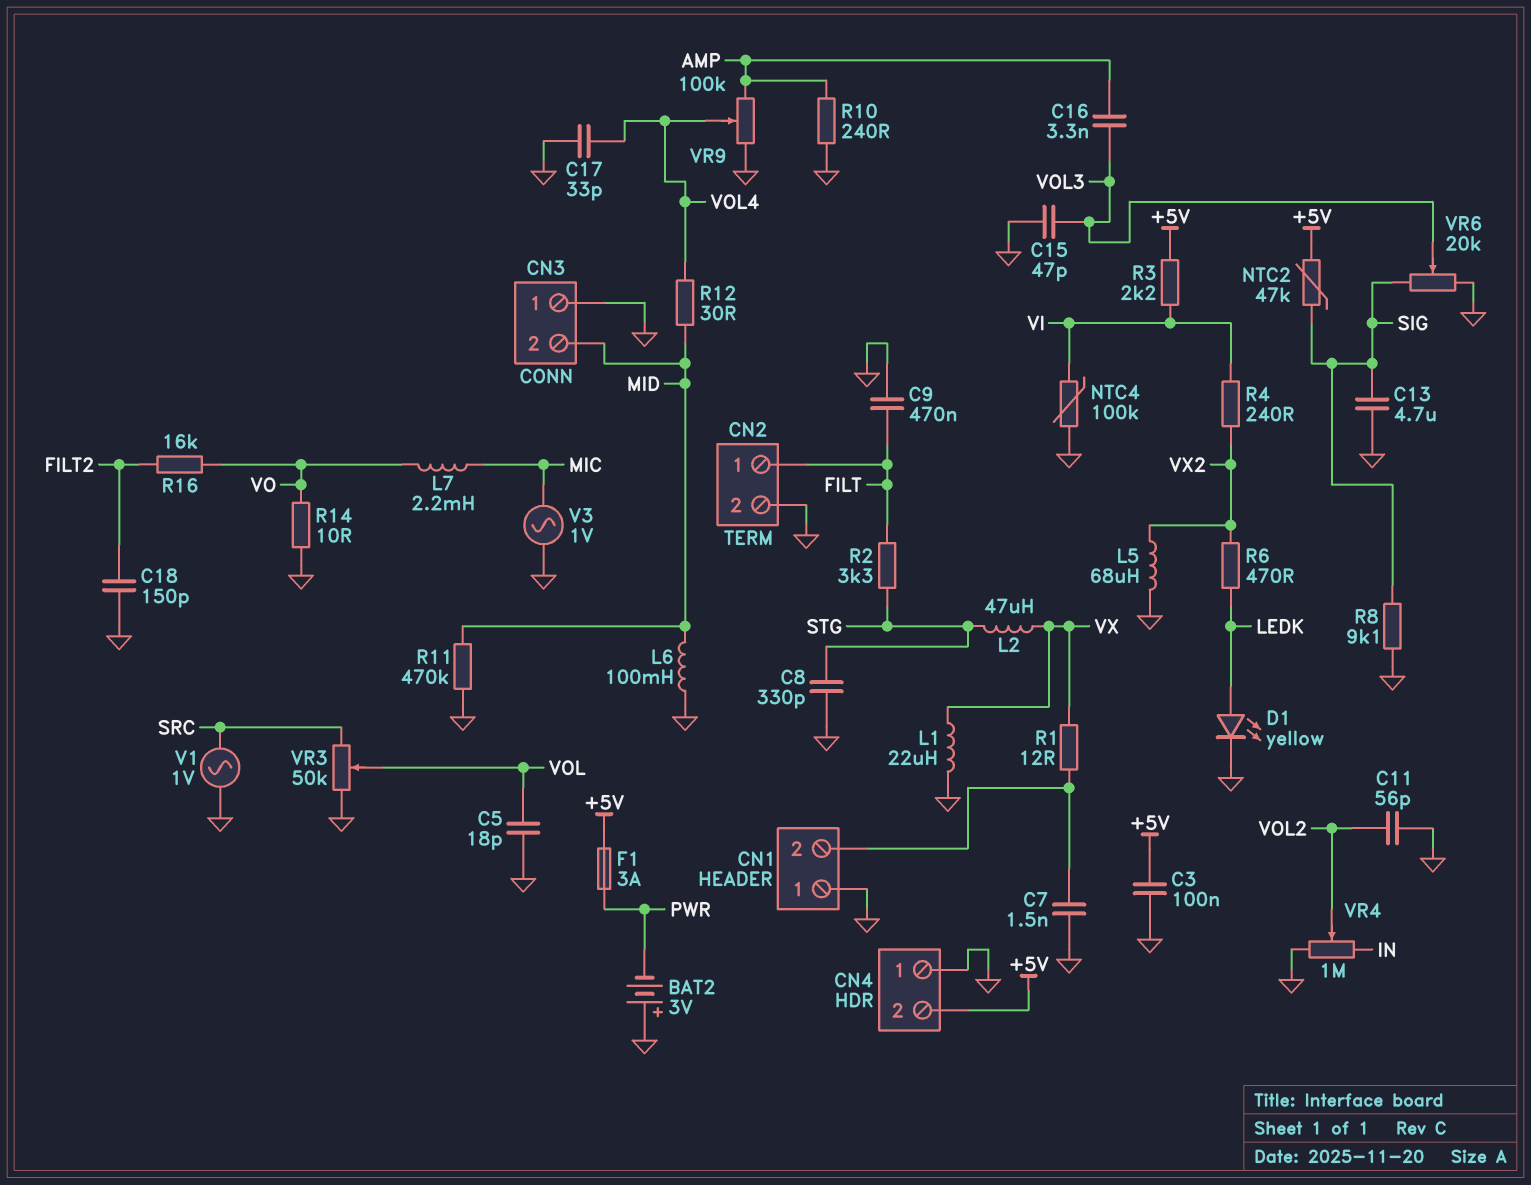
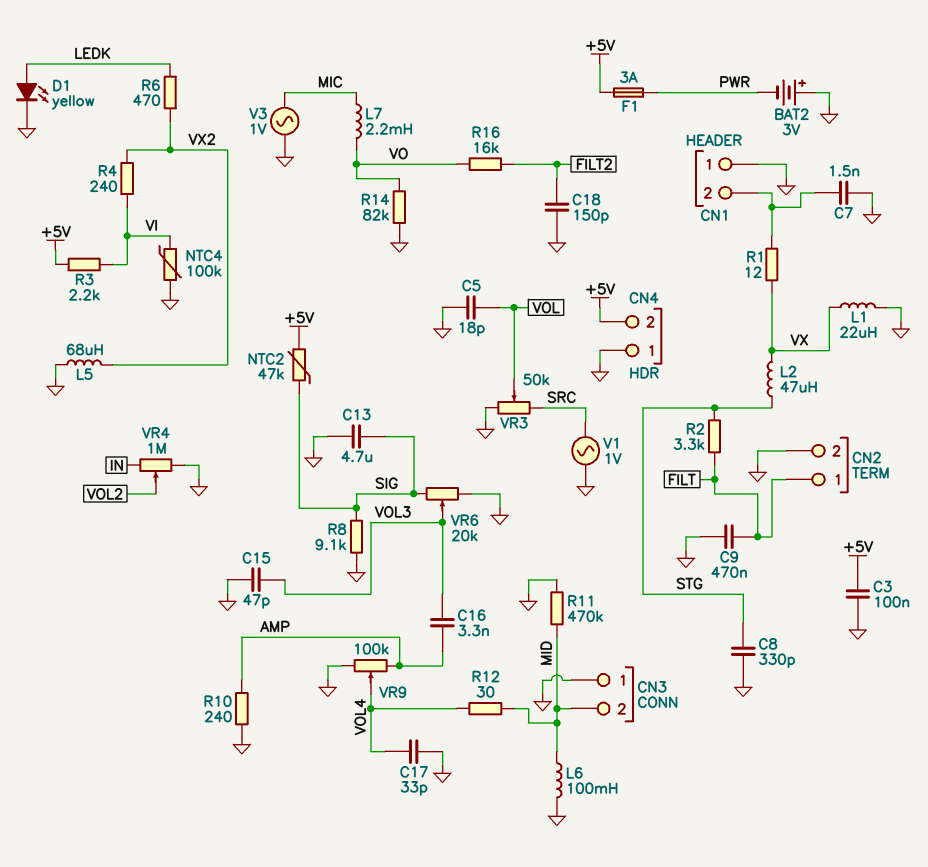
C11: 56pF (GND, VOL2) -> none
R14: 10 (GND, VO) -> 82k (GND, VO)

